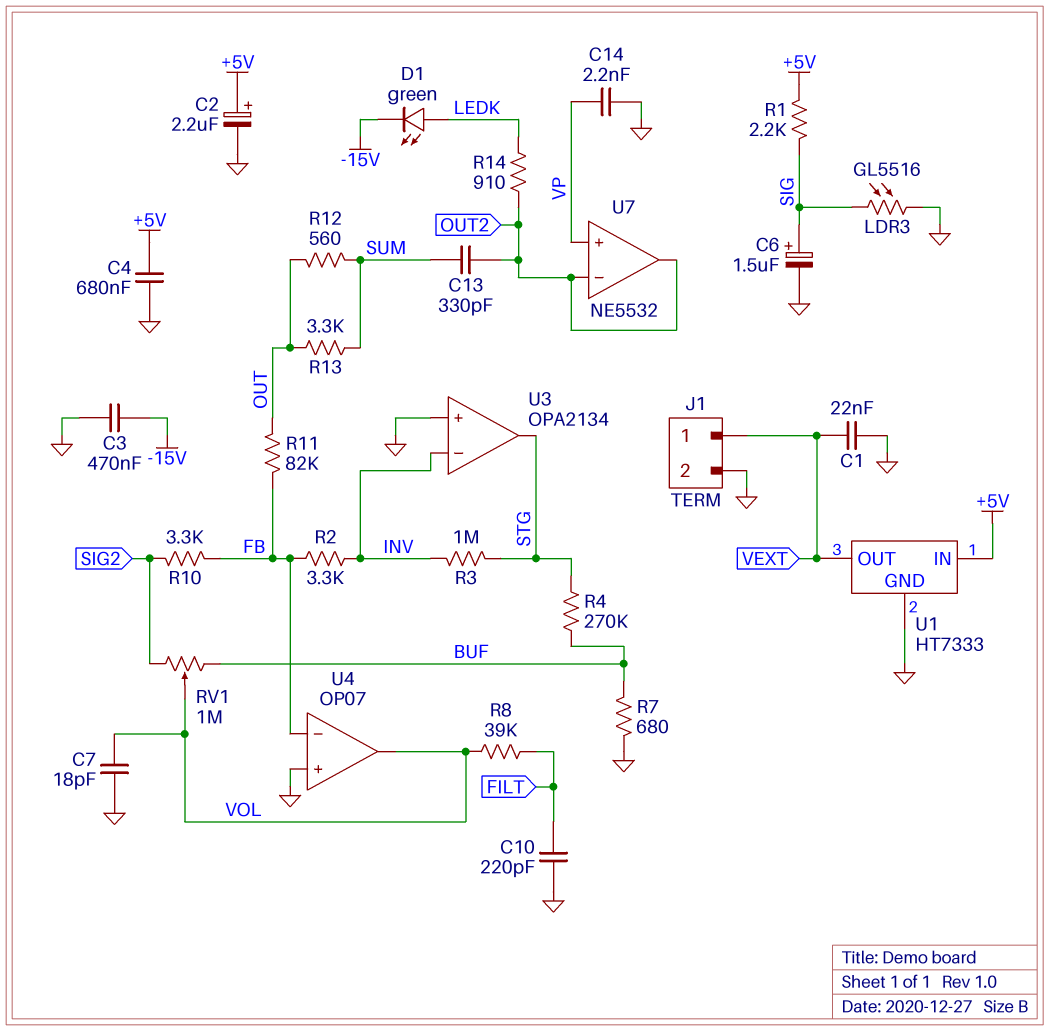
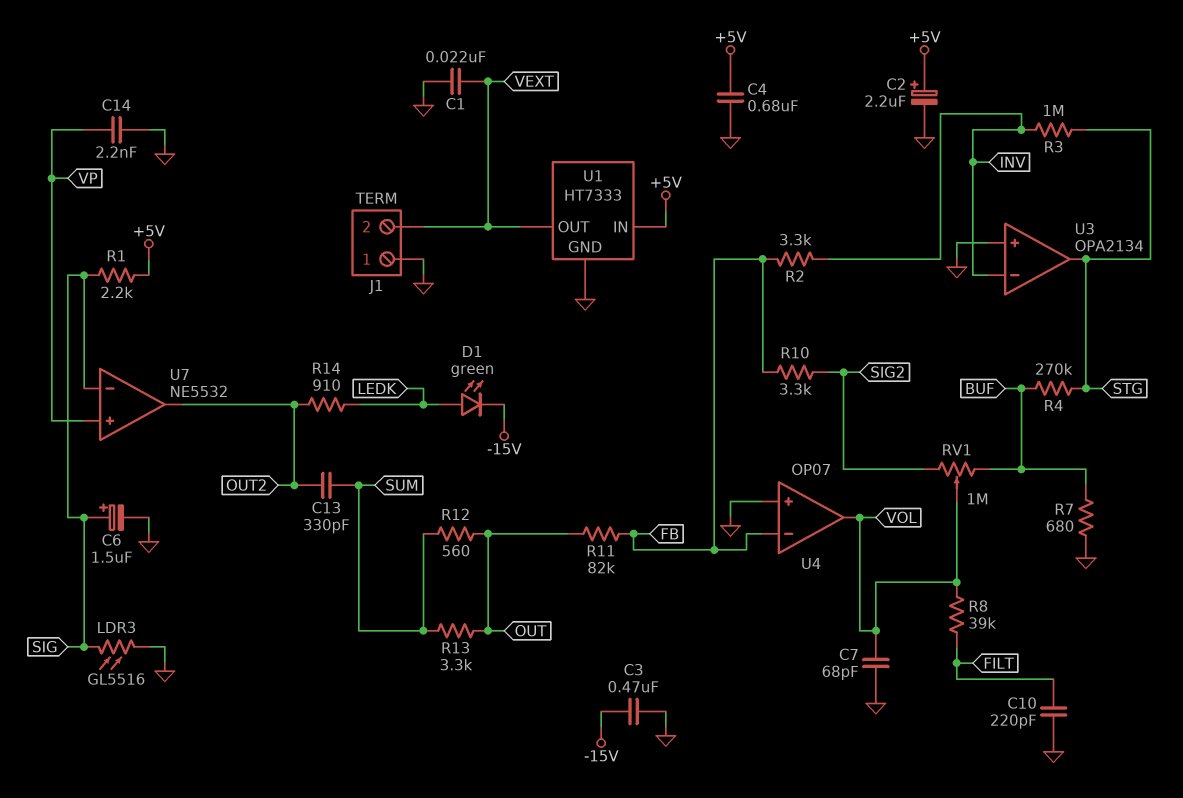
C7: 18pF (GND, VOL) -> 68pF (GND, VOL)
J1 pin 1: VEXT -> GND
J1 pin 2: GND -> VEXT
U7 pin in-: OUT2 -> SIG

